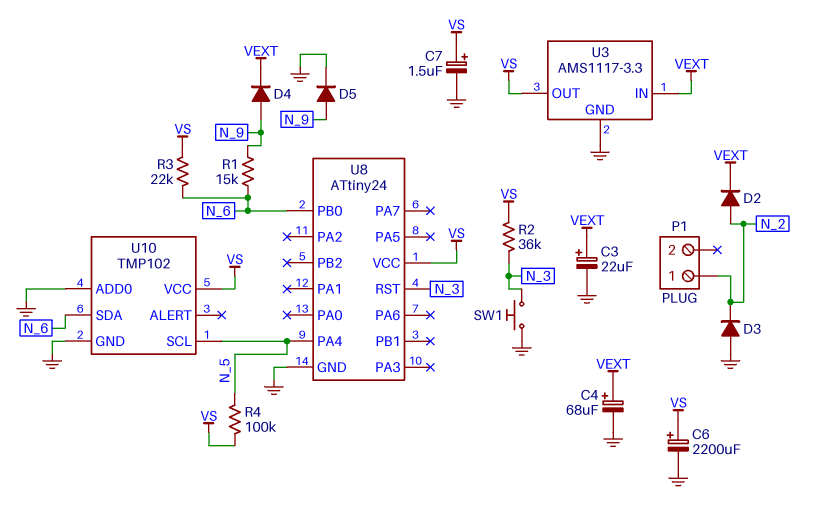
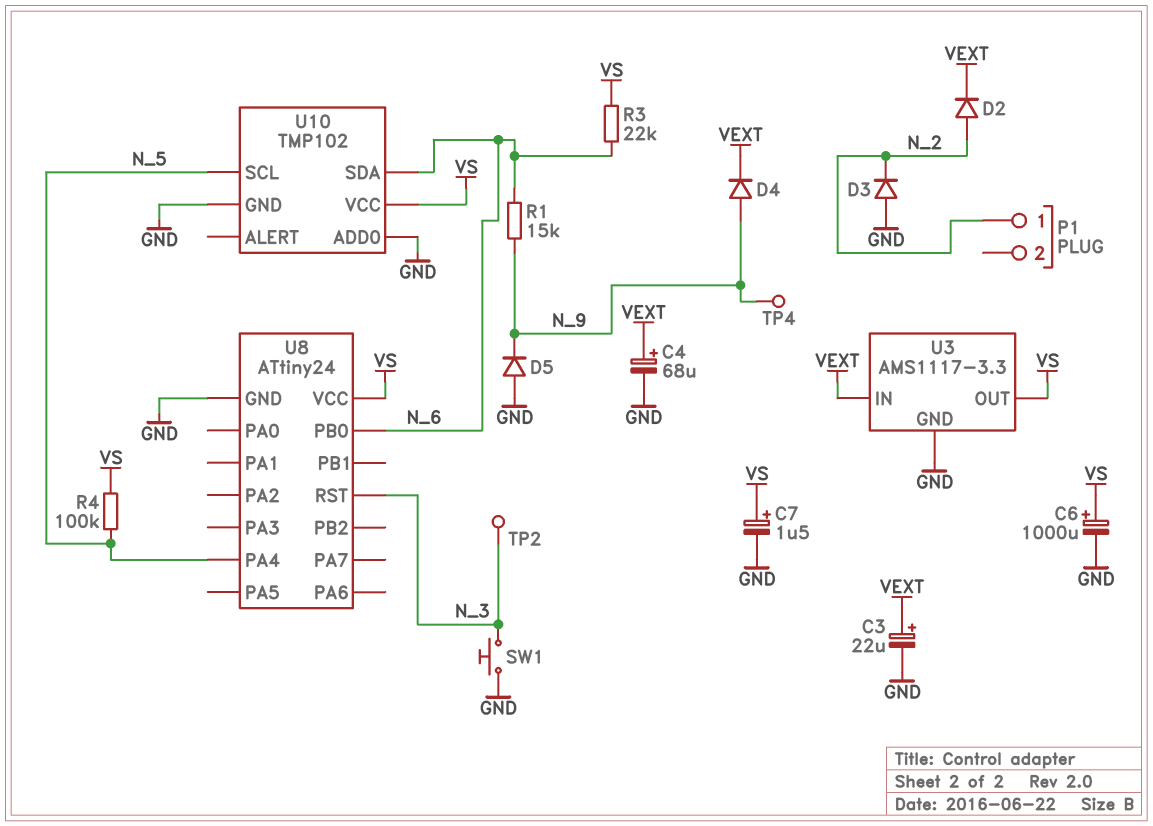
C6: 2200uF (plus VS, minus GND) -> 1000uF (plus VS, minus GND)
D5: diode (A N_9, K GND) -> diode (A GND, K N_9)
R2: 36k (N_3, VS) -> none
TP2: none -> test point (N_3)
TP4: none -> test point (N_9)

